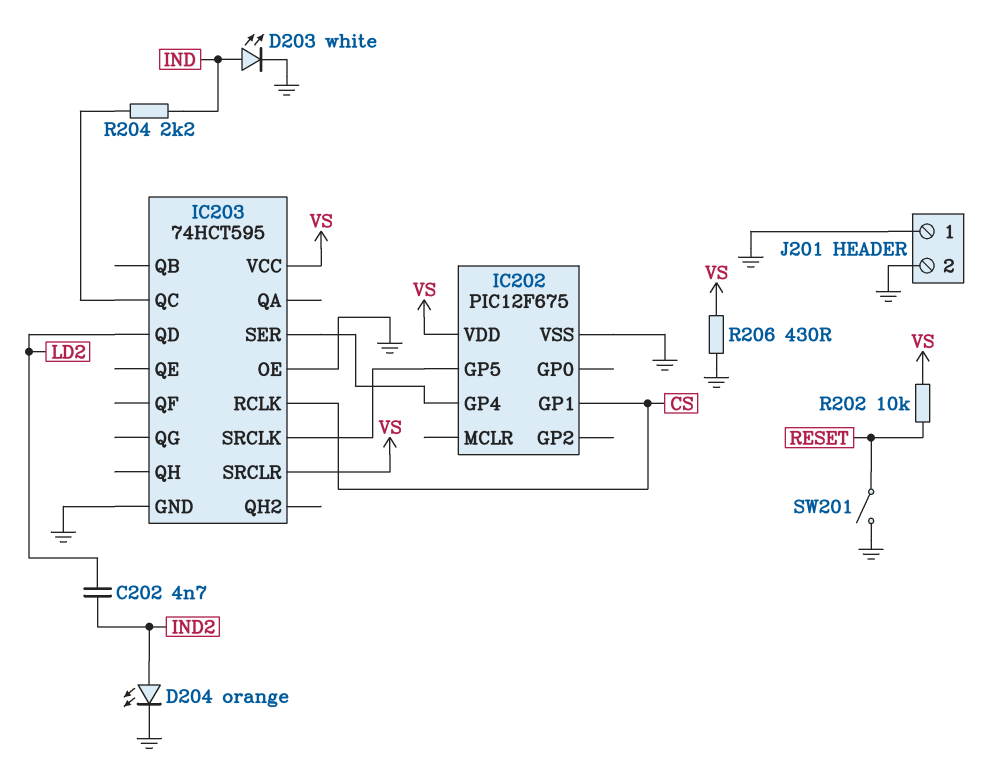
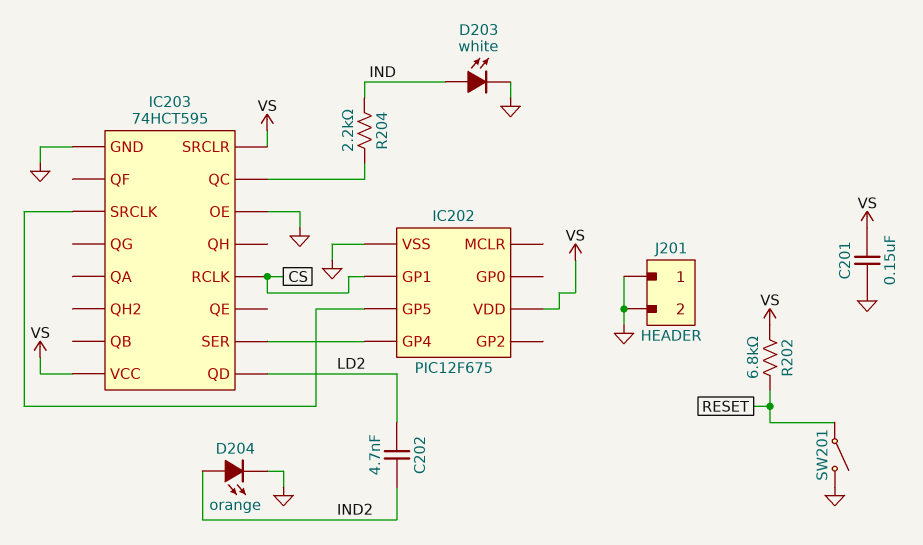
C201: none -> 150nF (GND, VS)
R202: 10k (RESET, VS) -> 6.8k (RESET, VS)
R206: 430 (GND, VS) -> none

